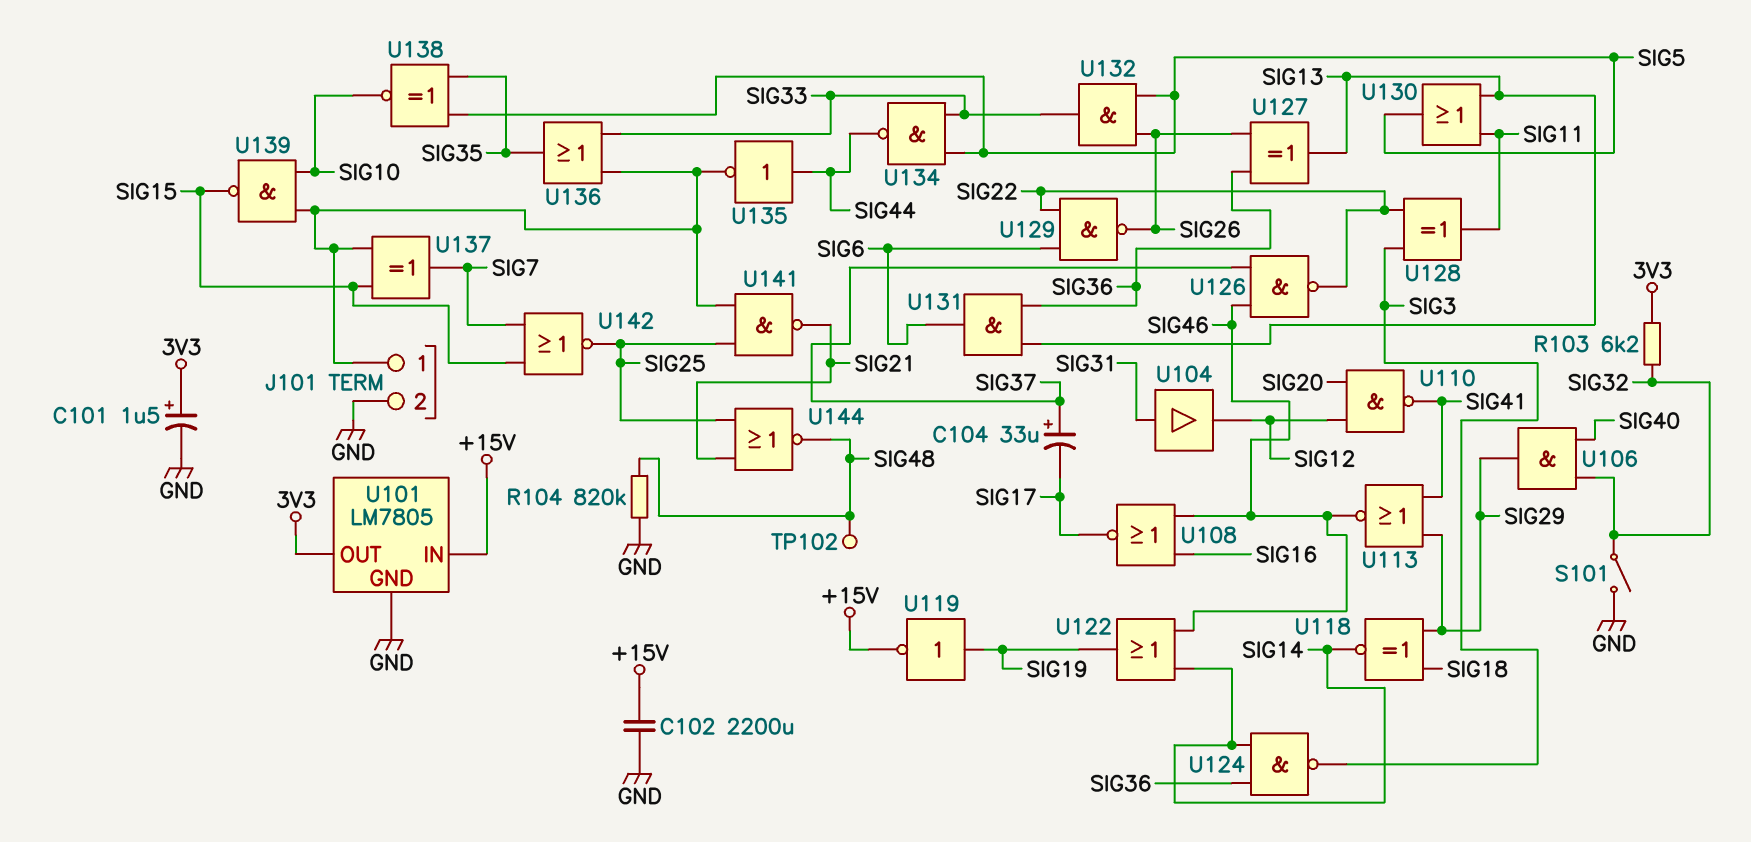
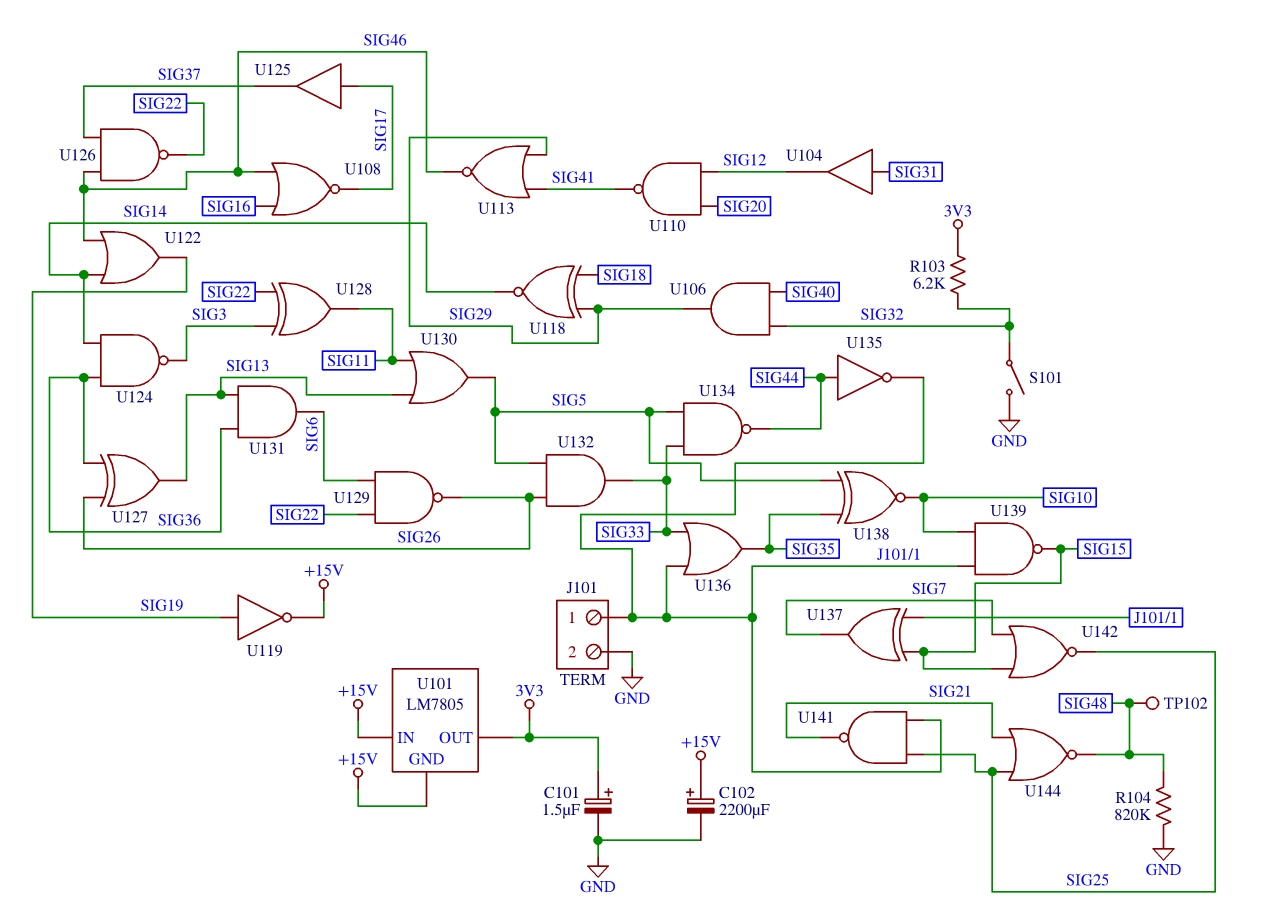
C102: 2200uF (+15V, GND) -> 2200uF (plus +15V, minus GND)
C104: 33uF (plus SIG37, minus SIG17) -> none
U101 pin GND: GND -> +15V
U125: none -> buffer (in SIG17, out SIG37)

